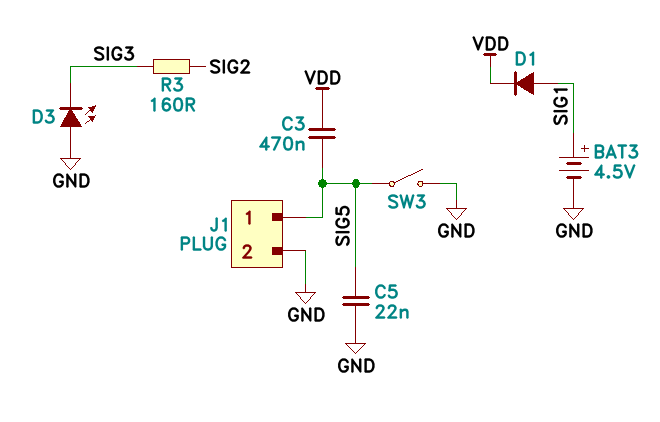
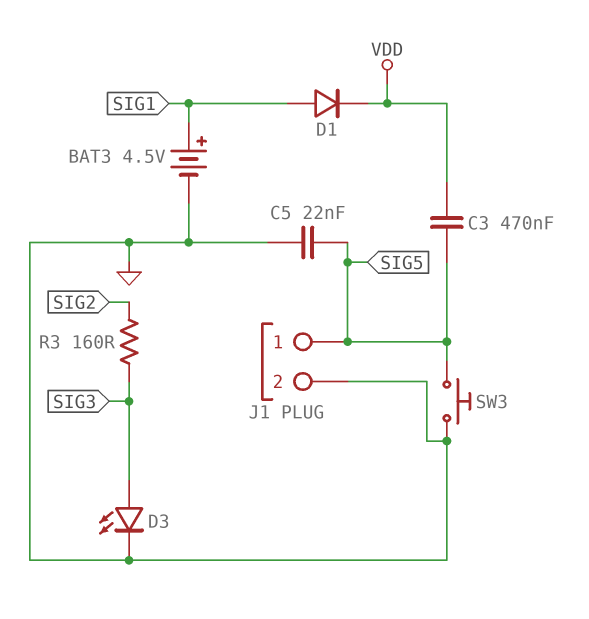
D3: LED (A GND, K SIG3) -> LED (A SIG3, K GND)
SW3: switch (GND, SIG5) -> button (GND, SIG5)

